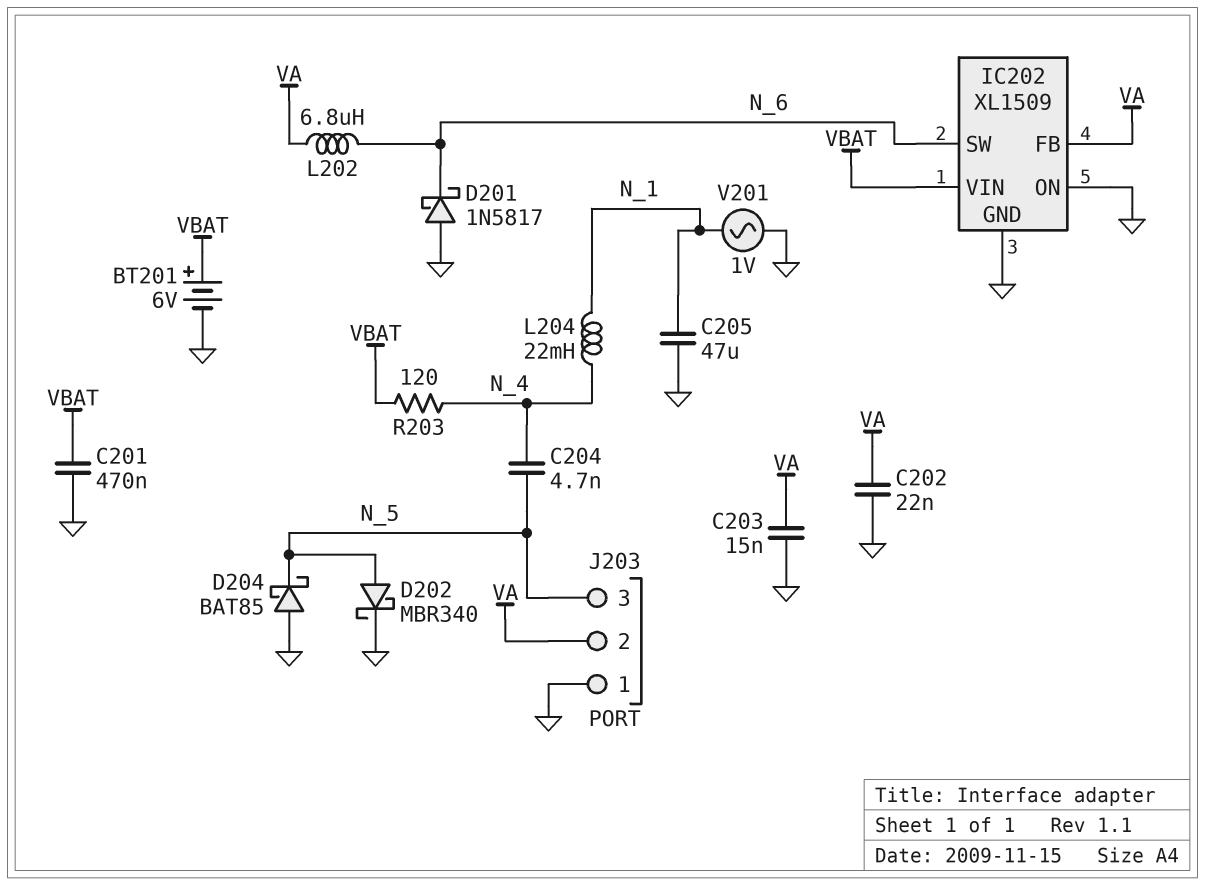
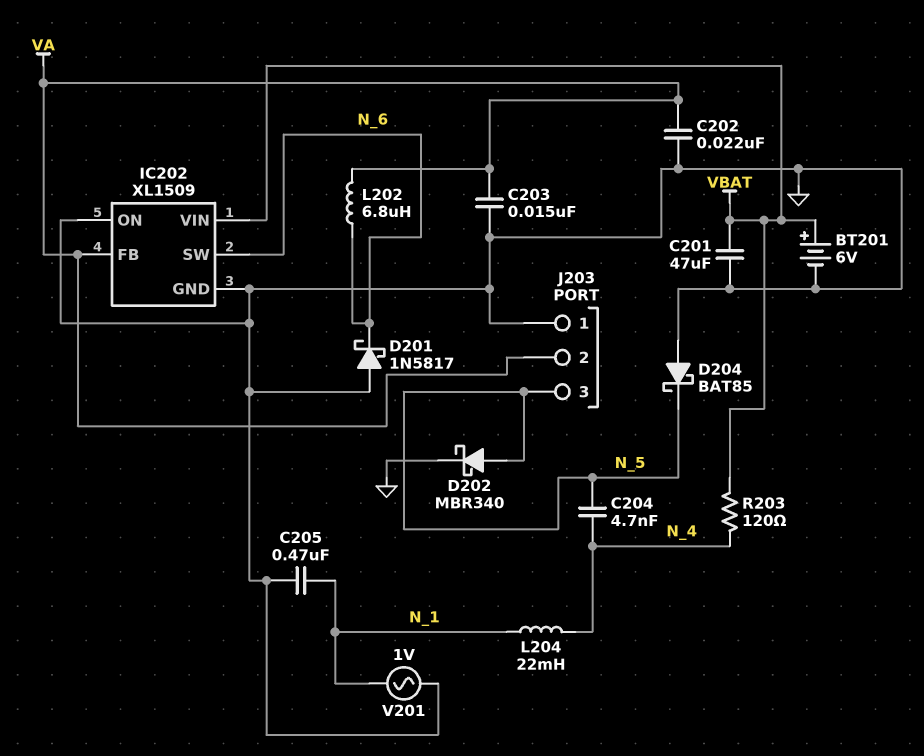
C201: 470nF (GND, VBAT) -> 47uF (GND, VBAT)
C205: 47uF (GND, N_1) -> 470nF (GND, N_1)

